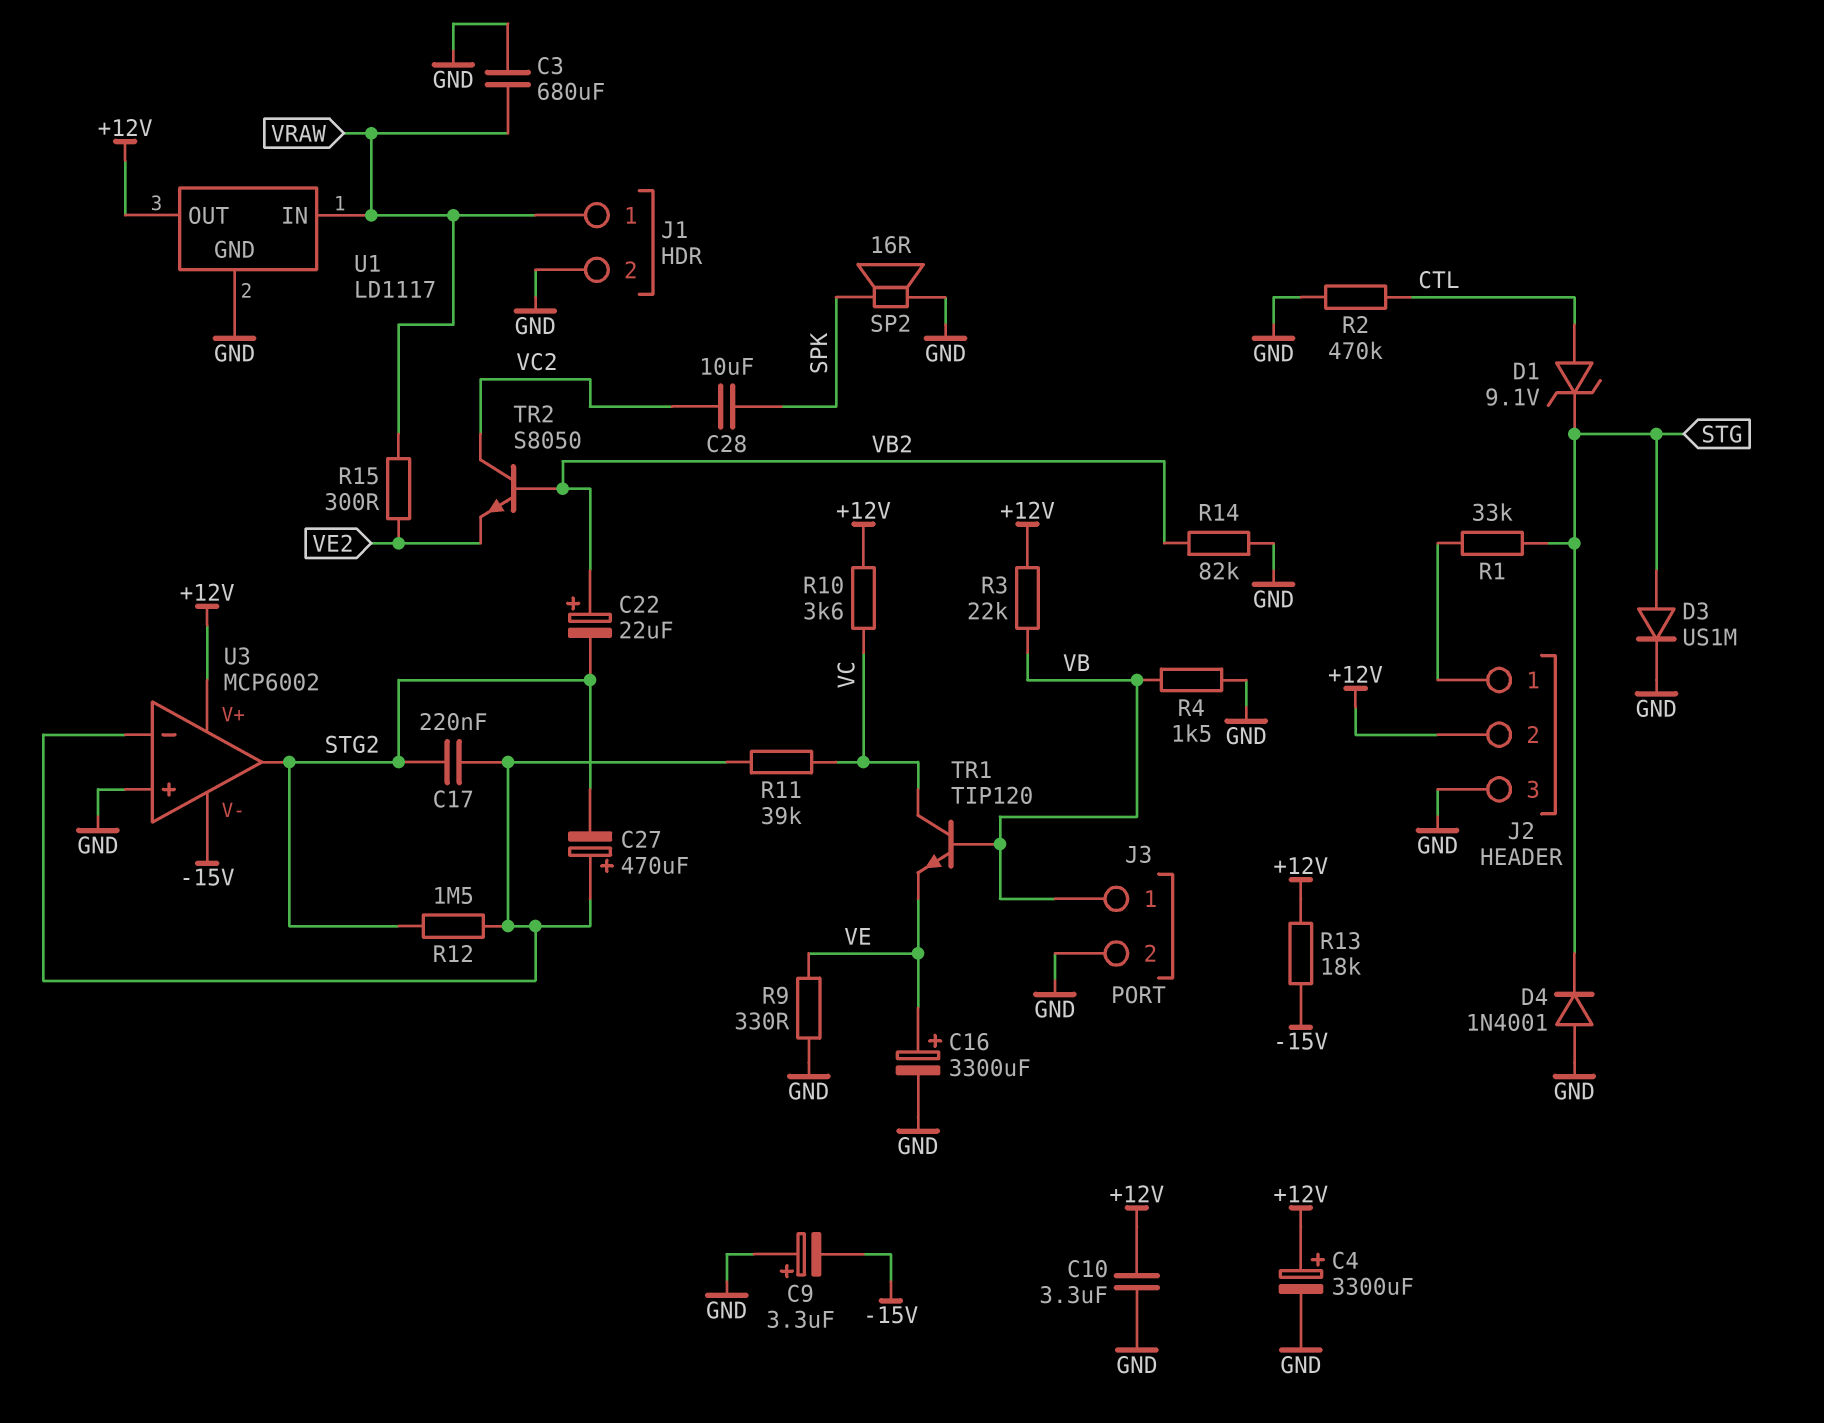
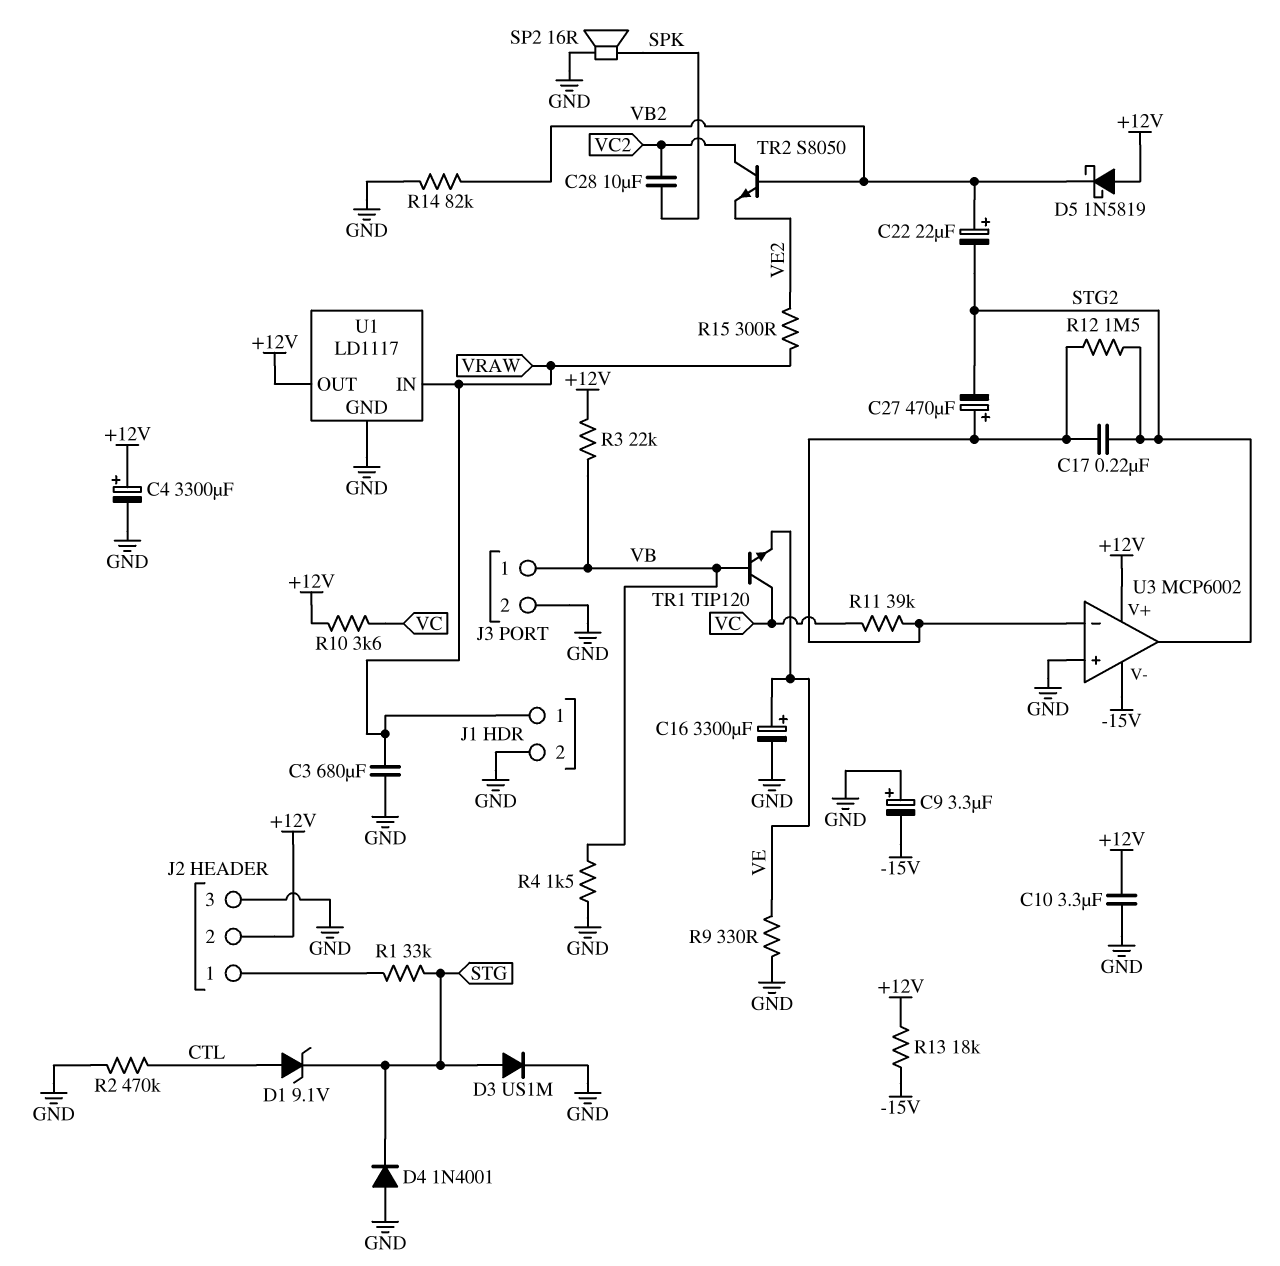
D5: none -> schottky 1N5819 (A +12V, K VB2)

